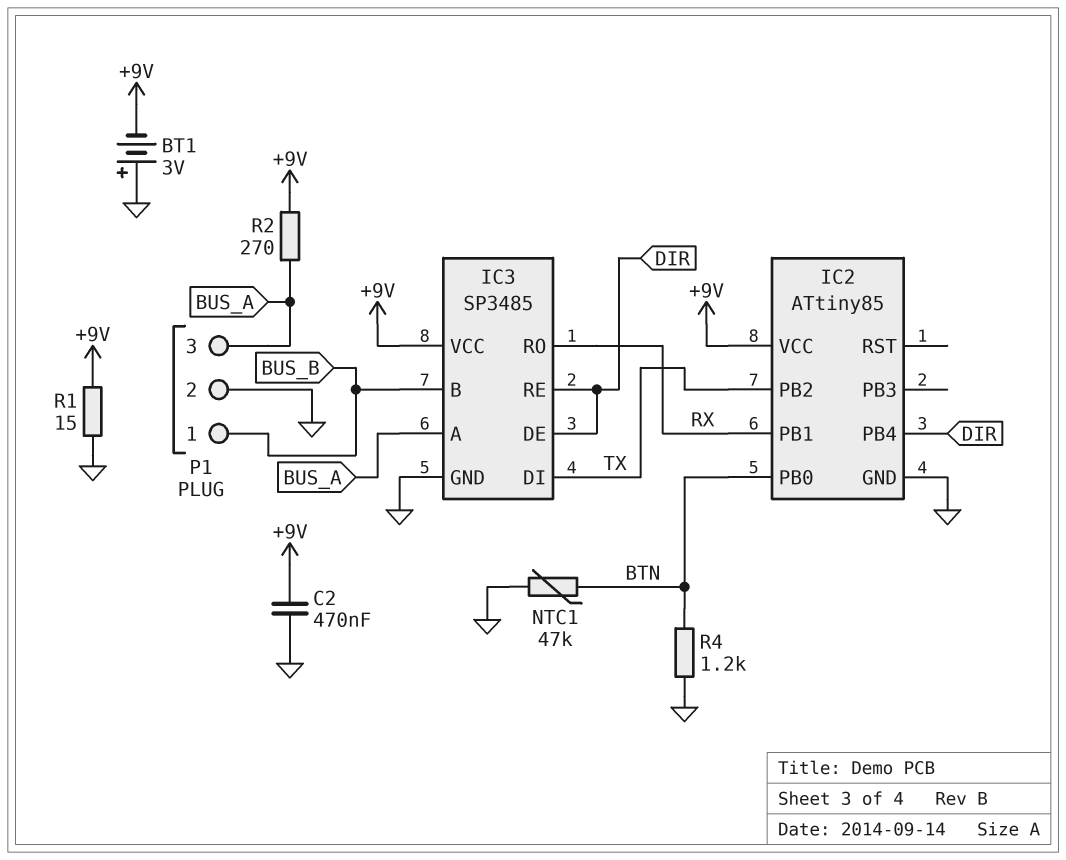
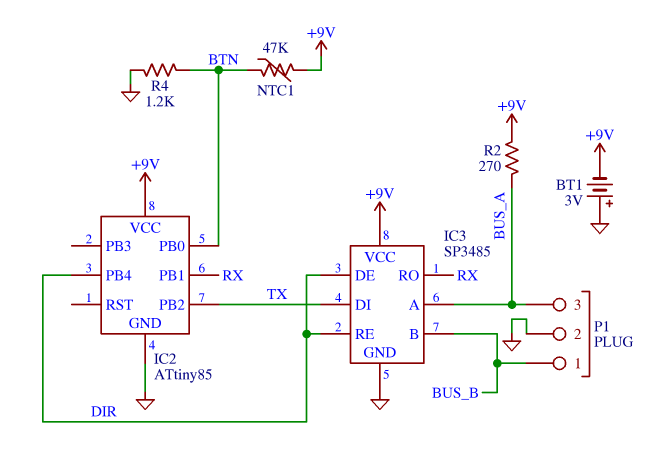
C2: 470nF (+9V, GND) -> none
NTC1: 47k (BTN, GND) -> 47k (+9V, BTN)
R1: 15 (+9V, GND) -> none

